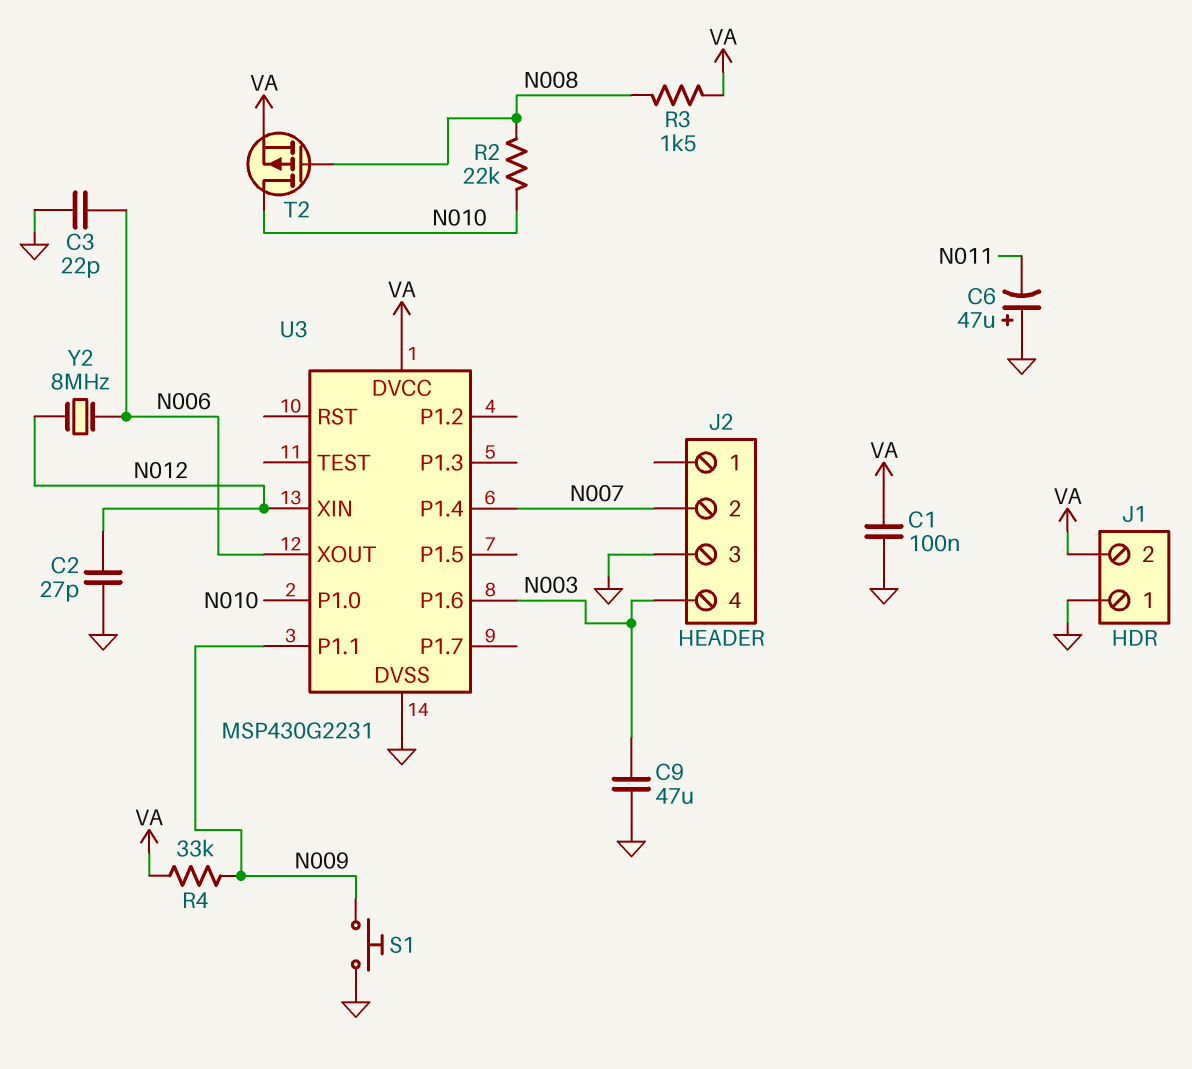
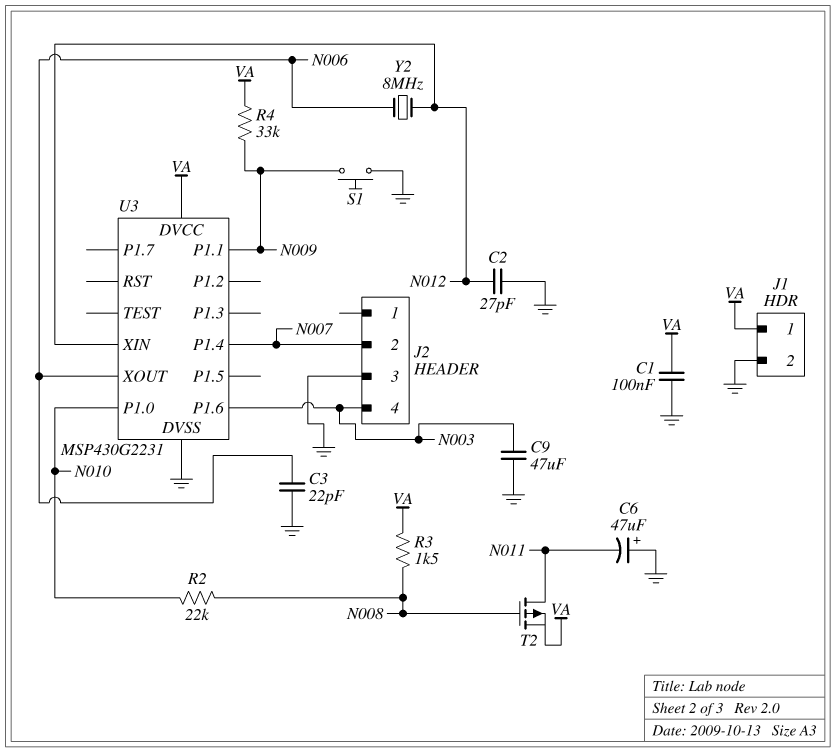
J1 pin 1: GND -> VA
J1 pin 2: VA -> GND
T2: PMOS (G N008, D N010, S VA) -> PMOS (G N008, D N011, S VA)

